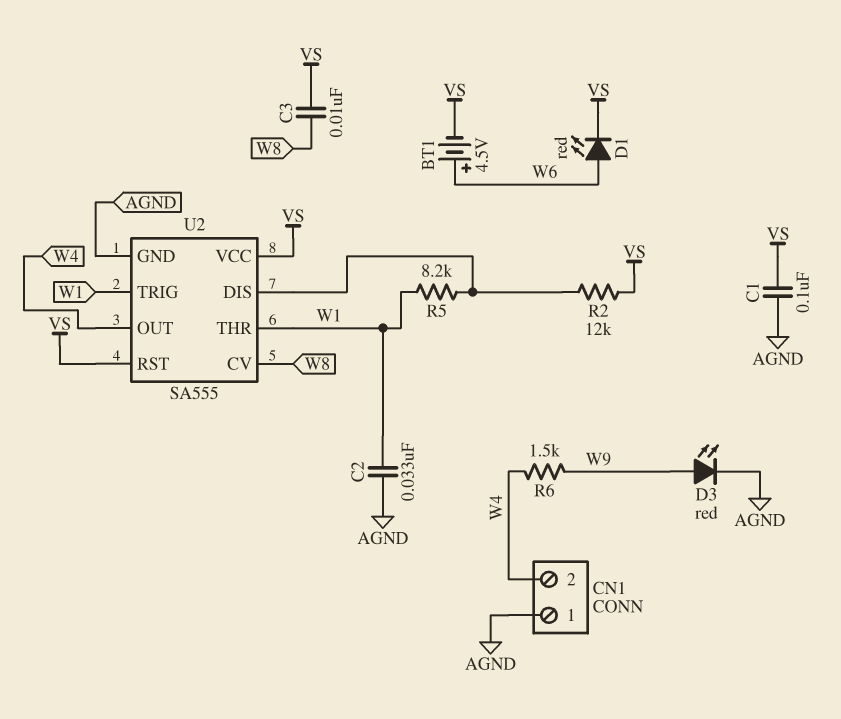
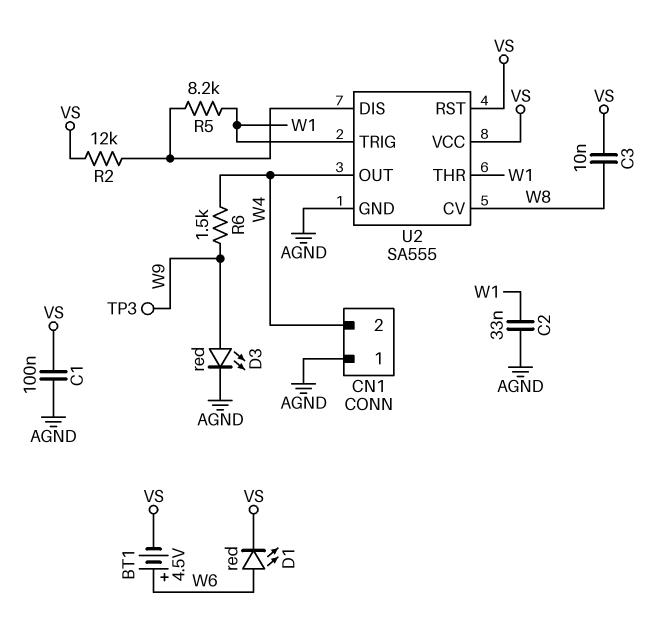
TP3: none -> test point (W9)

